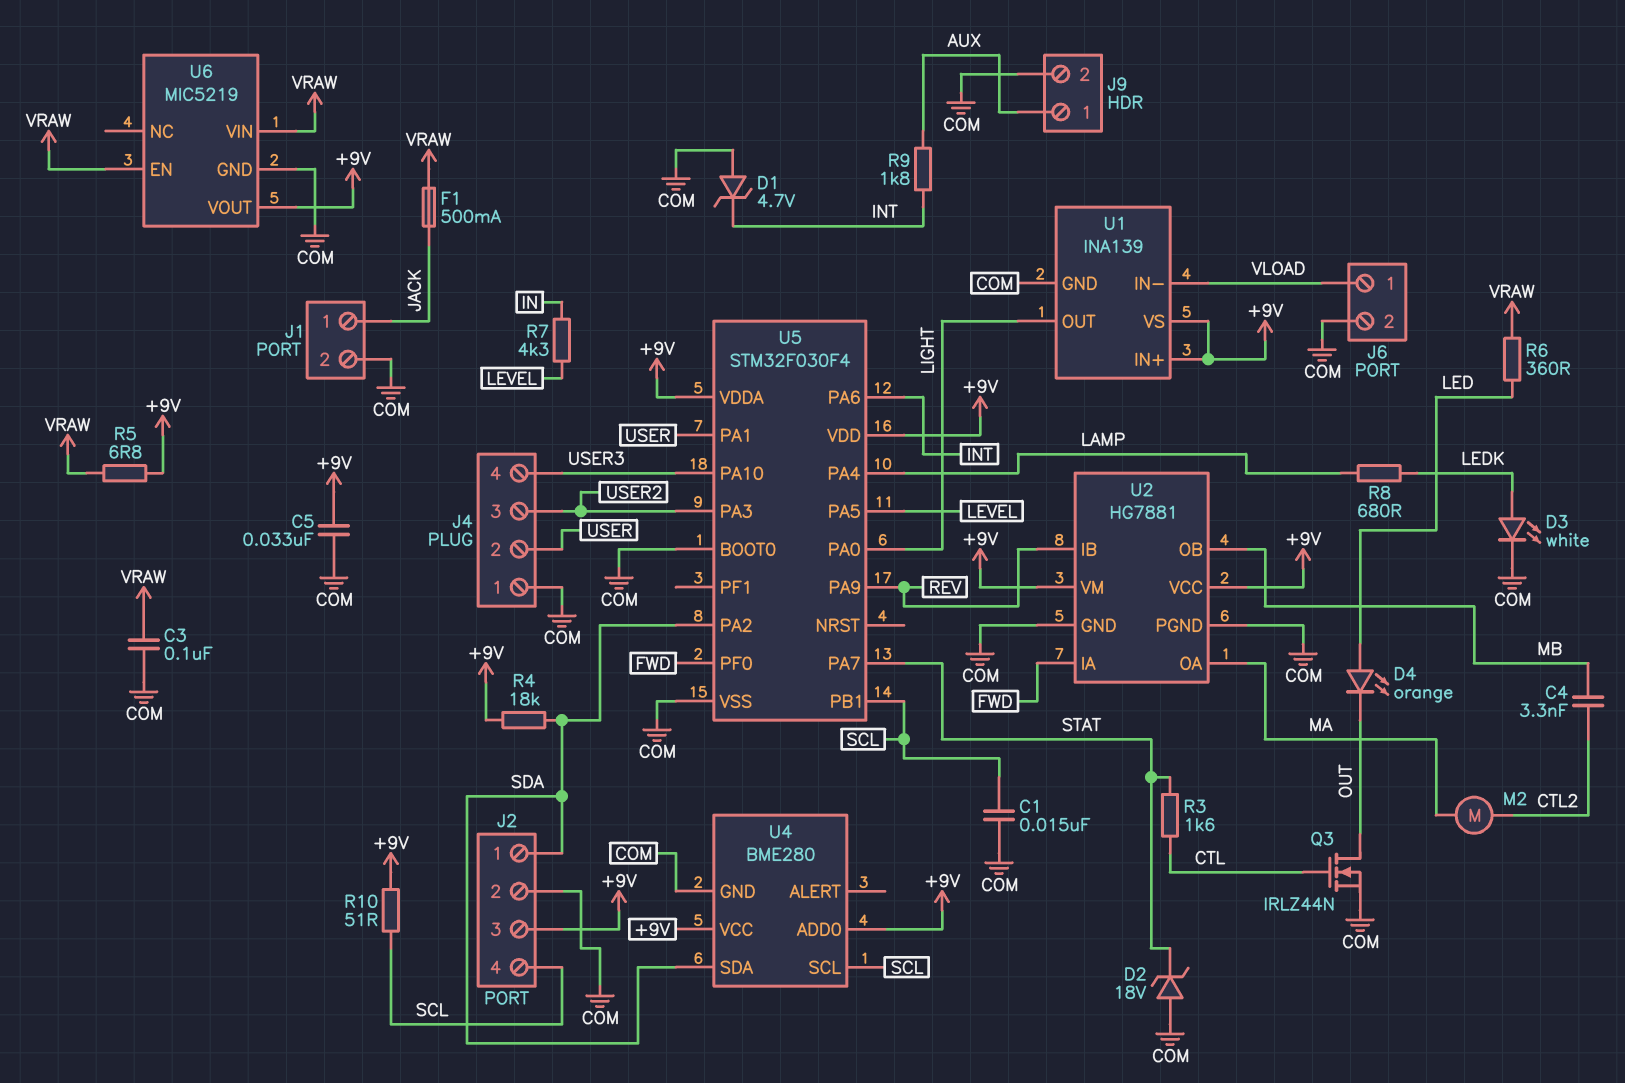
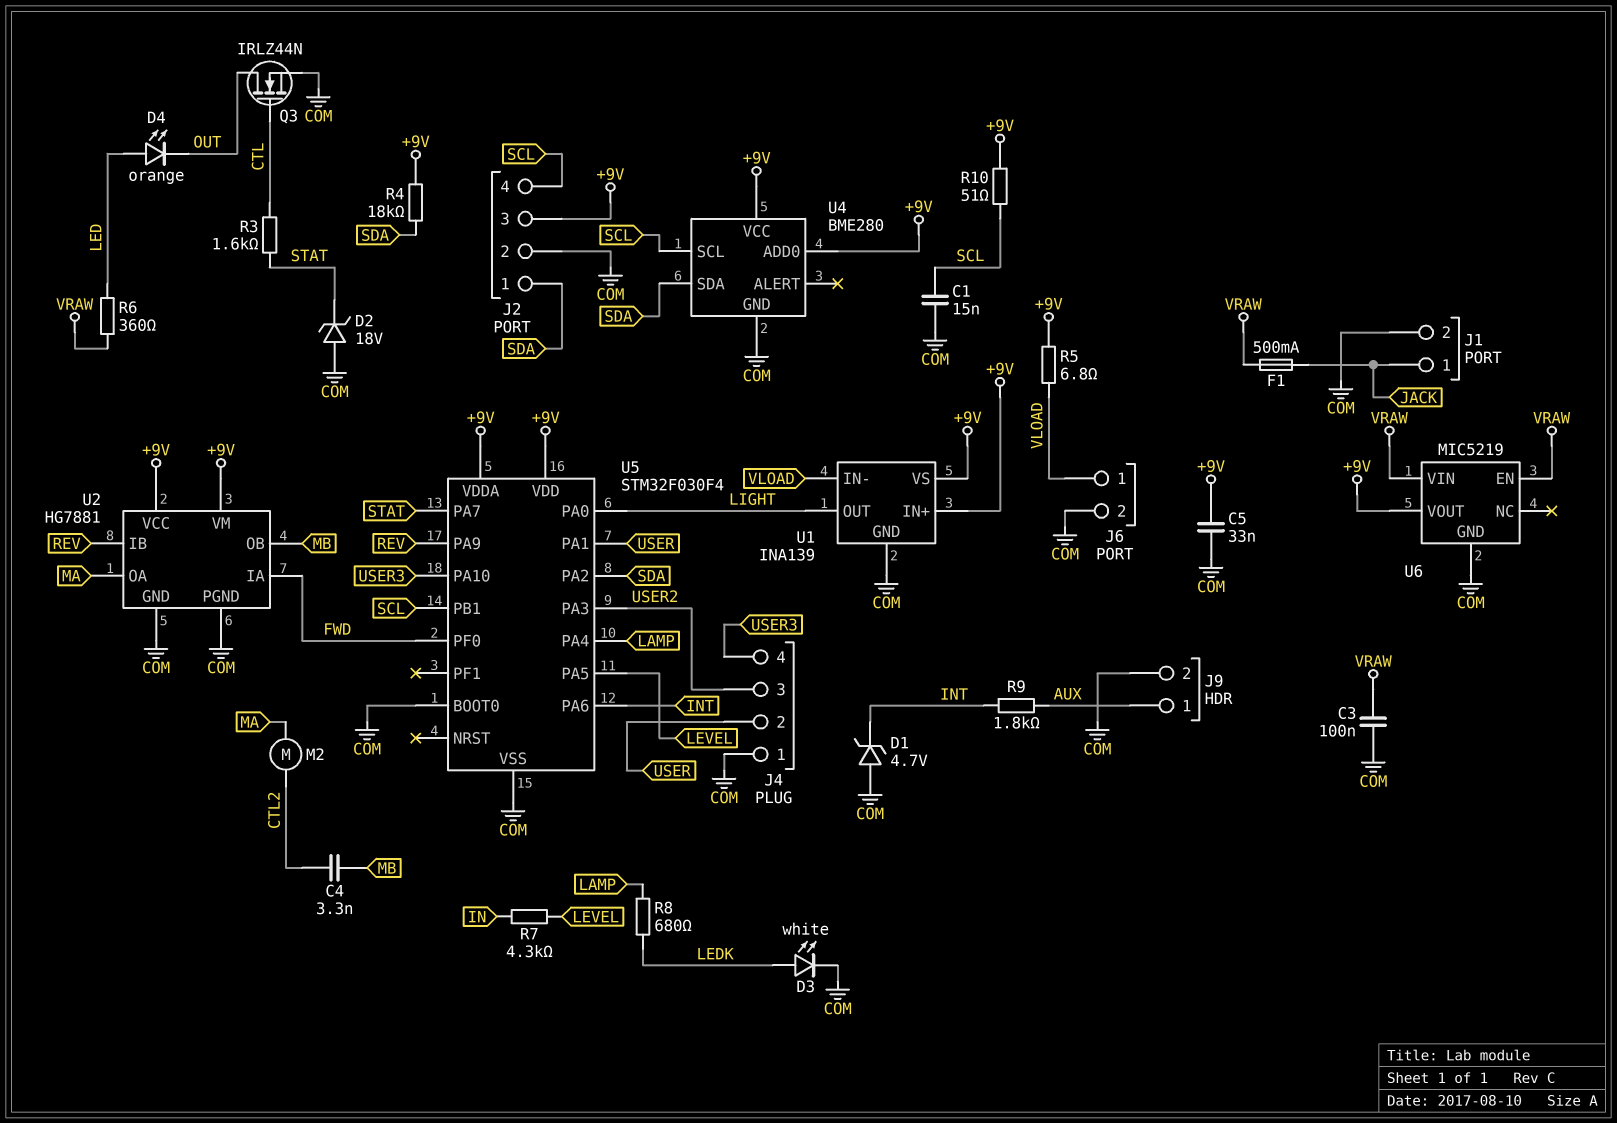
R5: 6.8 (+9V, VRAW) -> 6.8 (+9V, VLOAD)

